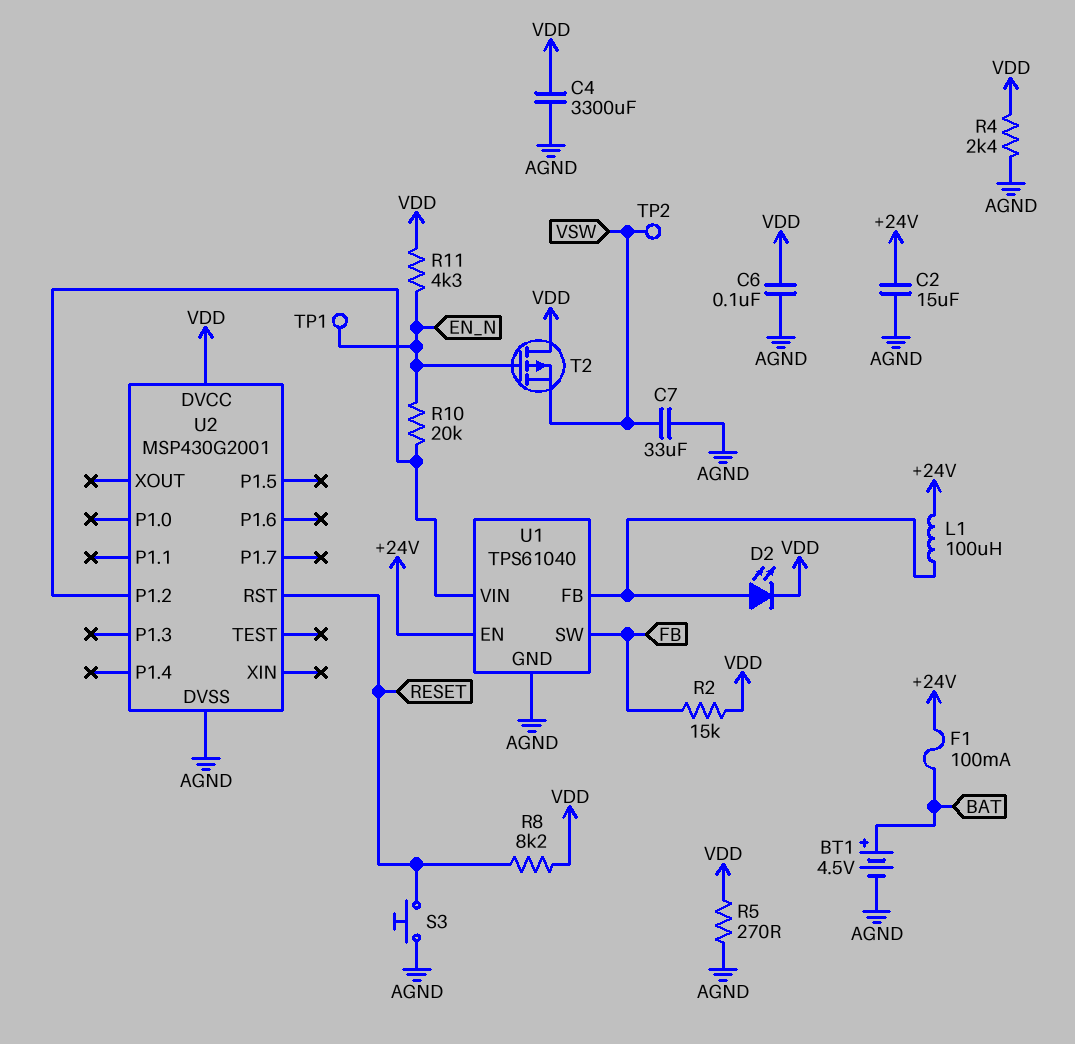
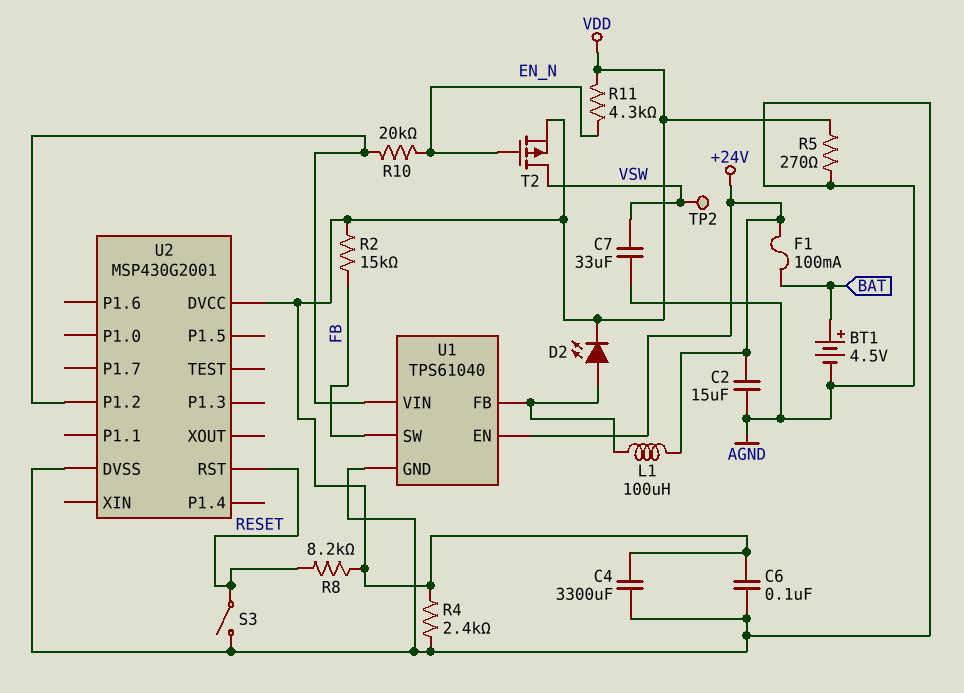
S3: button (AGND, RESET) -> switch (AGND, RESET)
T2: PMOS (G EN_N, D VDD, S VSW) -> PMOS (G EN_N, D VSW, S VDD)
TP1: test point (EN_N) -> none

